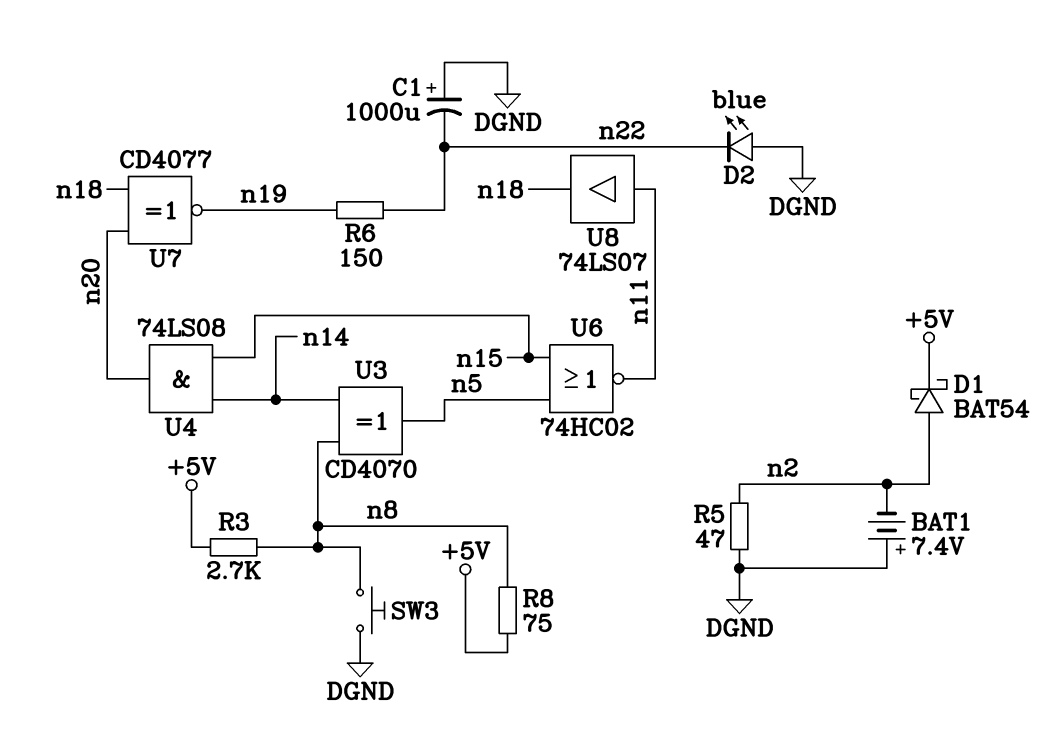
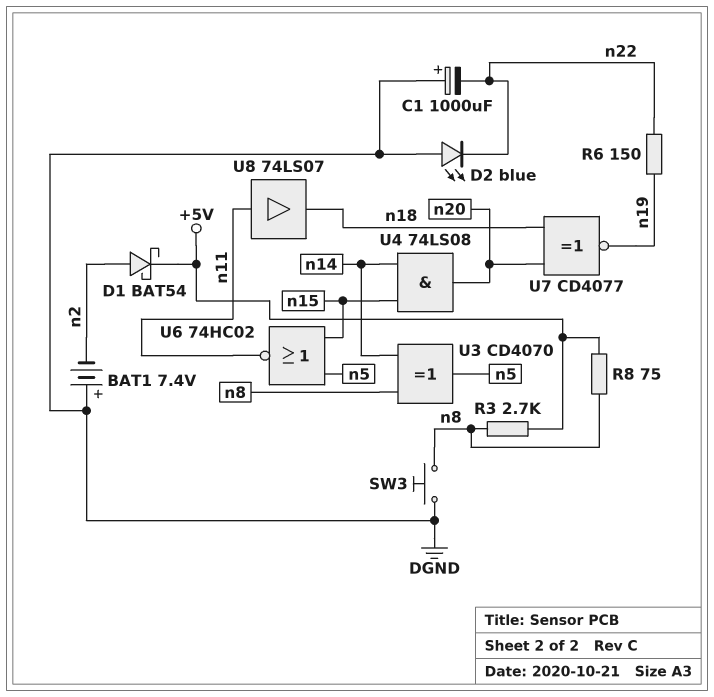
R5: 47 (DGND, n2) -> none

